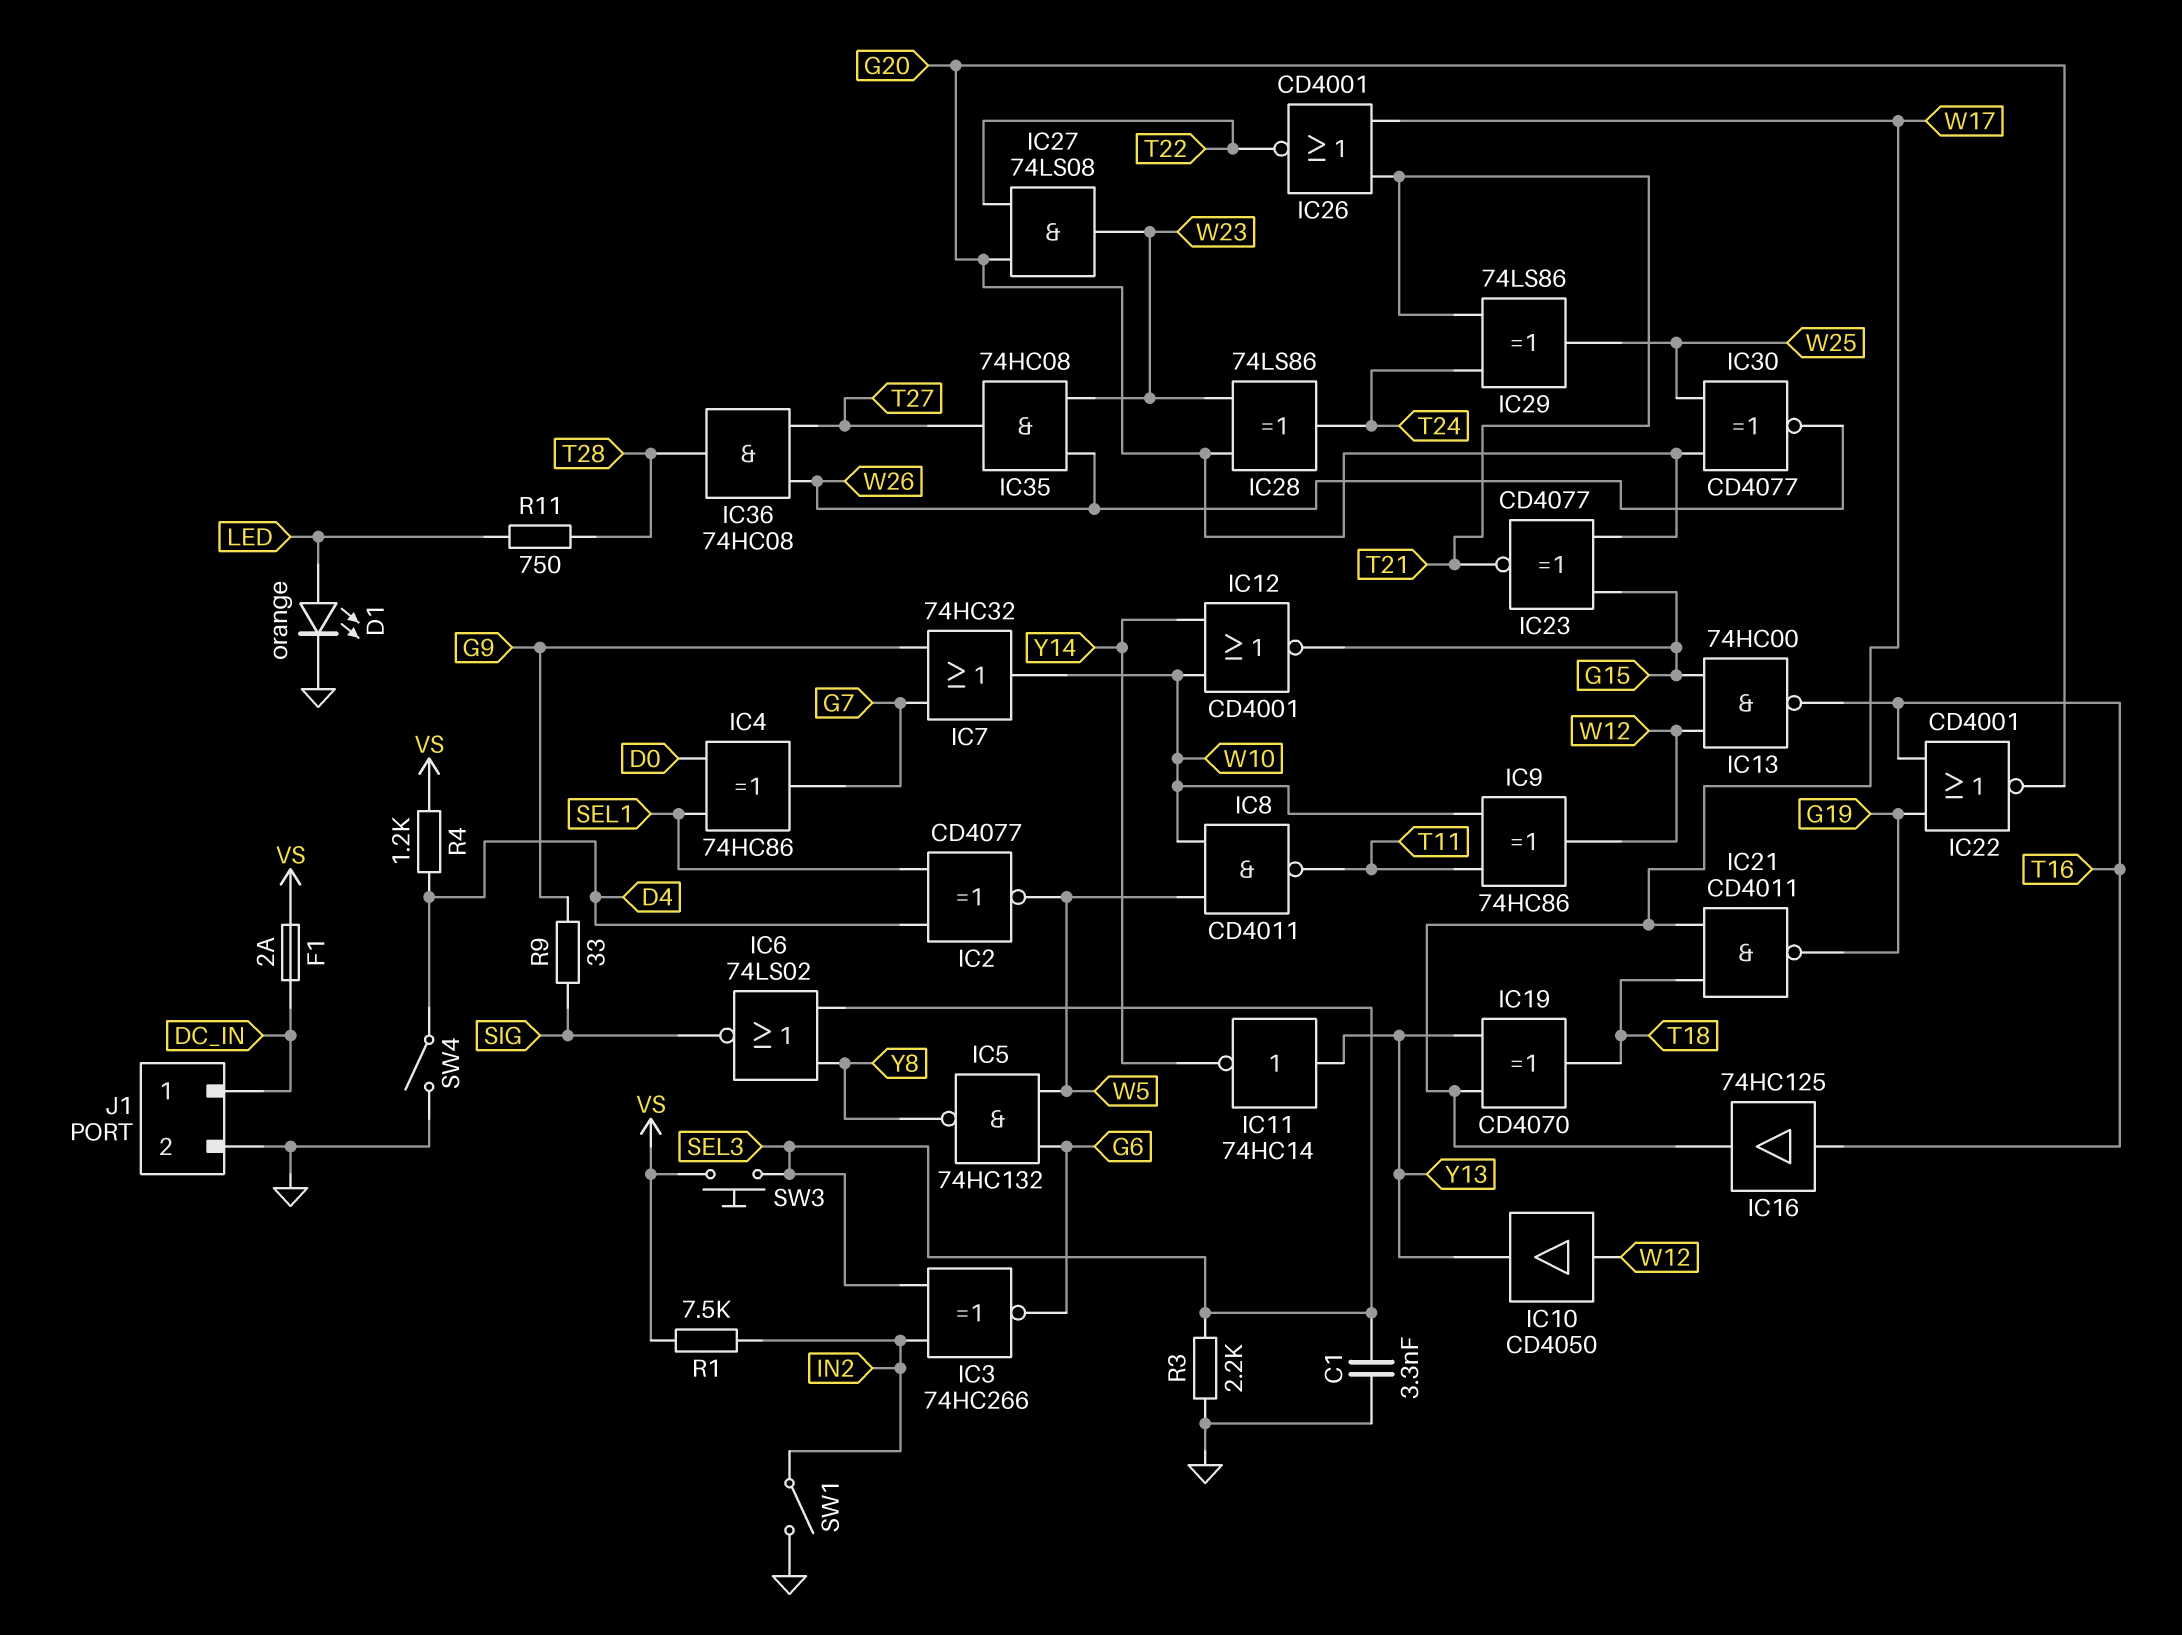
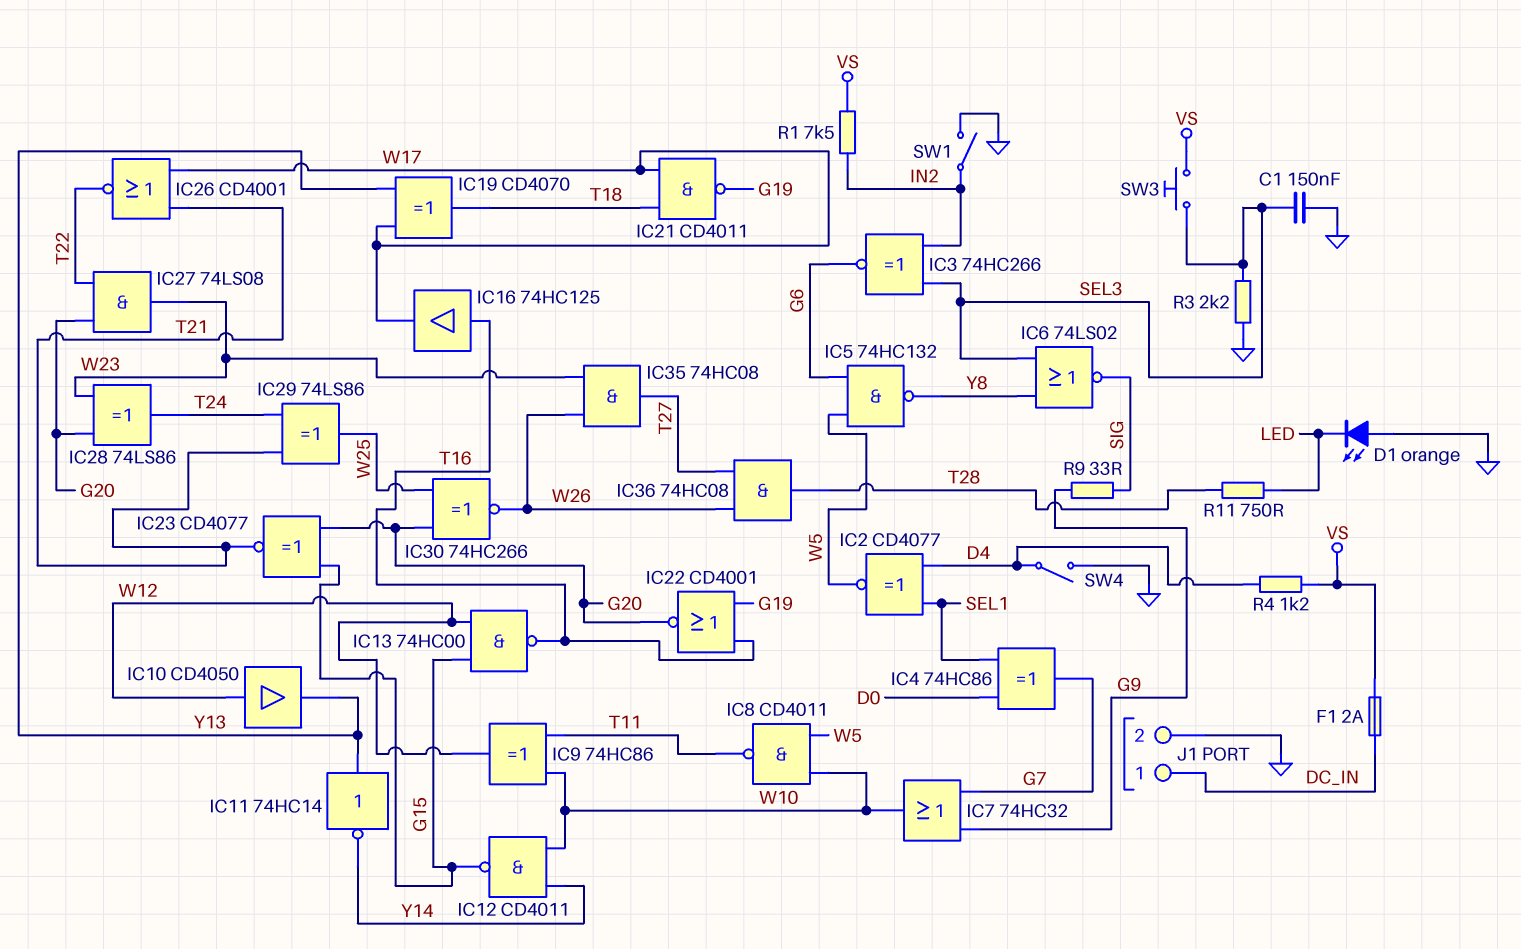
C1: 3.3nF (GND, SEL3) -> 150nF (GND, SEL3)
D1: LED orange (A LED, K GND) -> LED orange (A GND, K LED)
IC12: NOR CD4001 (in W10, in Y14, out G15) -> NAND CD4011 (in W10, in Y14, out G15)
IC30: XNOR CD4077 (in G20, in W25, out W26) -> XNOR 74HC266 (in G20, in W25, out W26)

